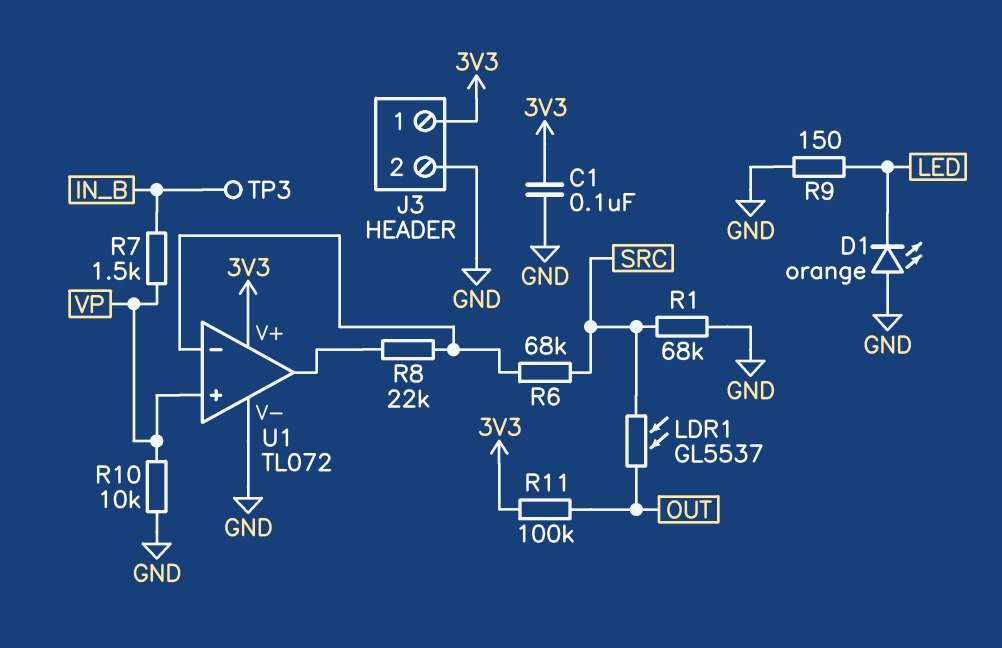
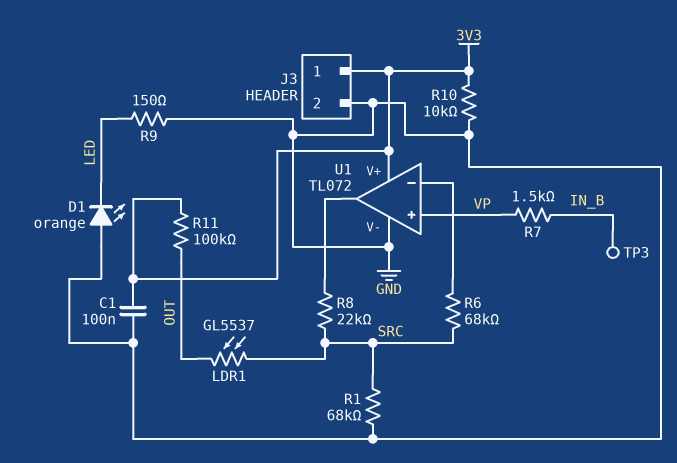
R8: 22k (U1/in-, U1/out) -> 22k (SRC, U1/out)
R10: 10k (GND, VP) -> 10k (3V3, GND)

